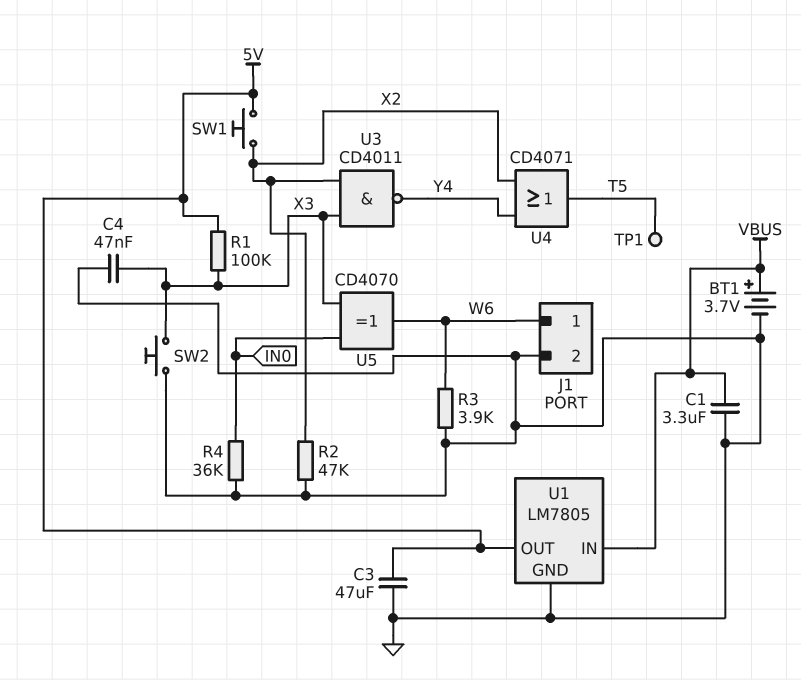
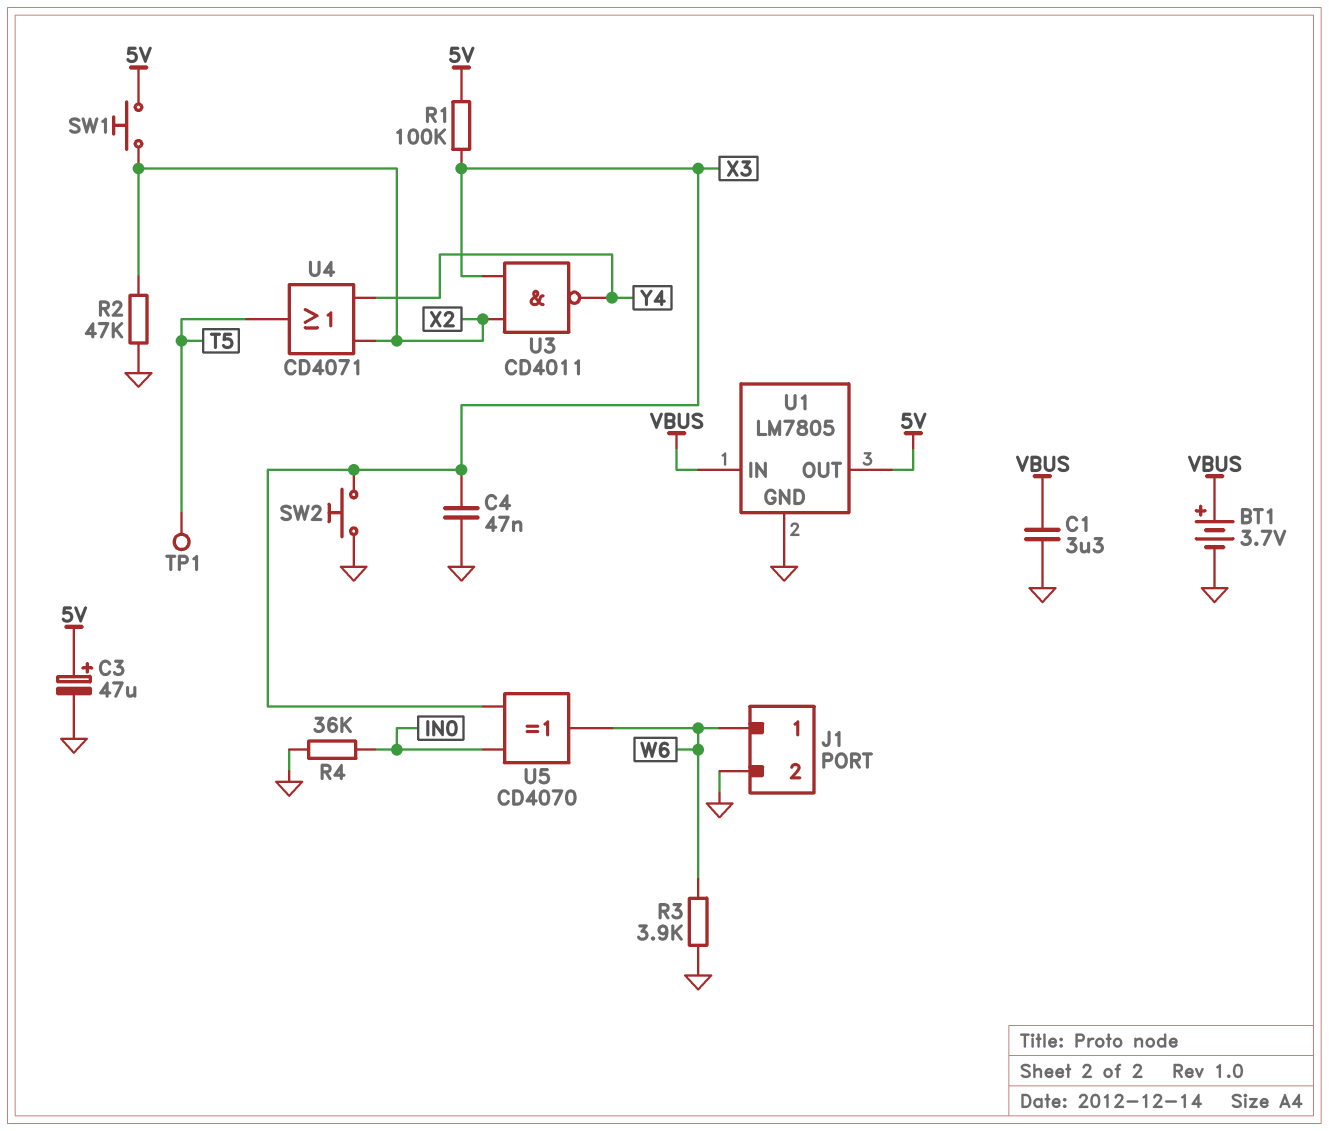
C3: 47uF (5V, GND) -> 47uF (plus 5V, minus GND)

